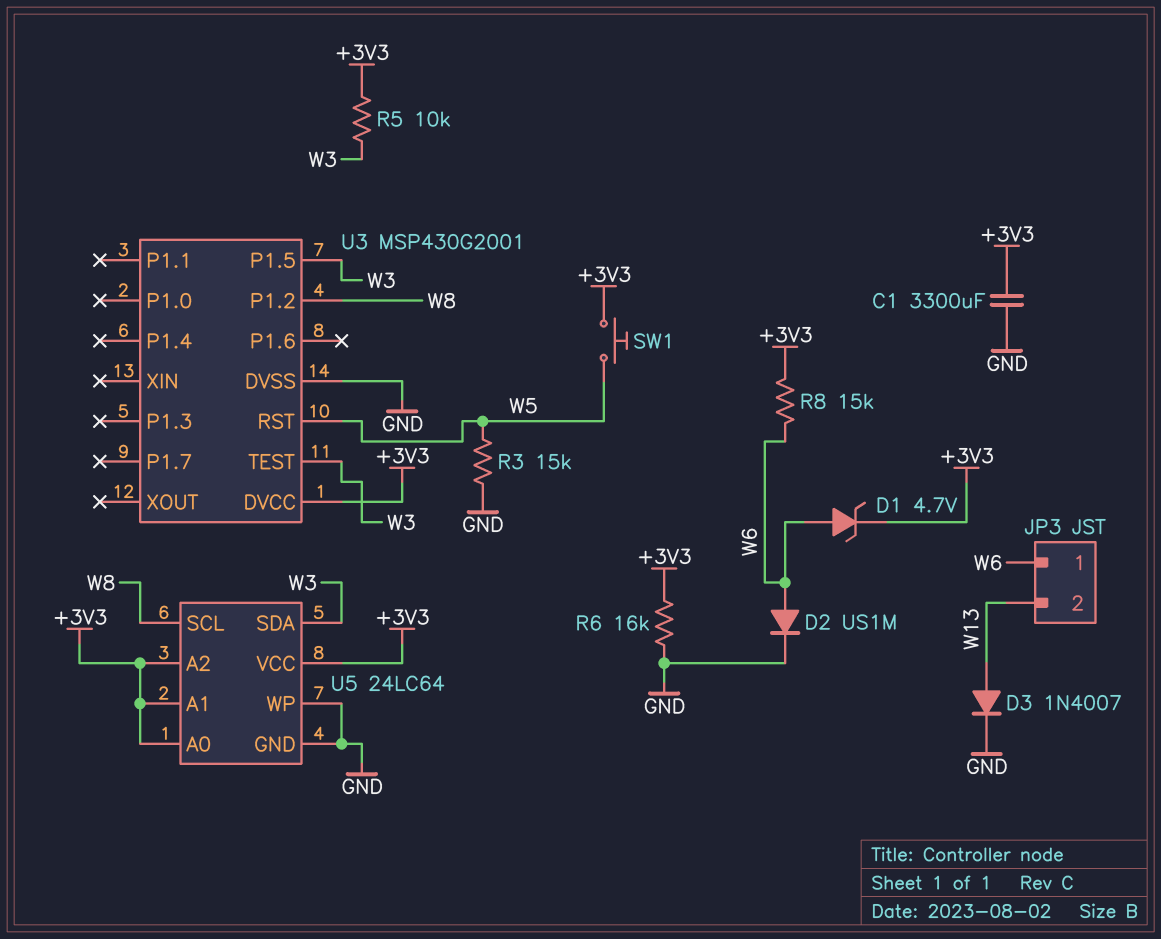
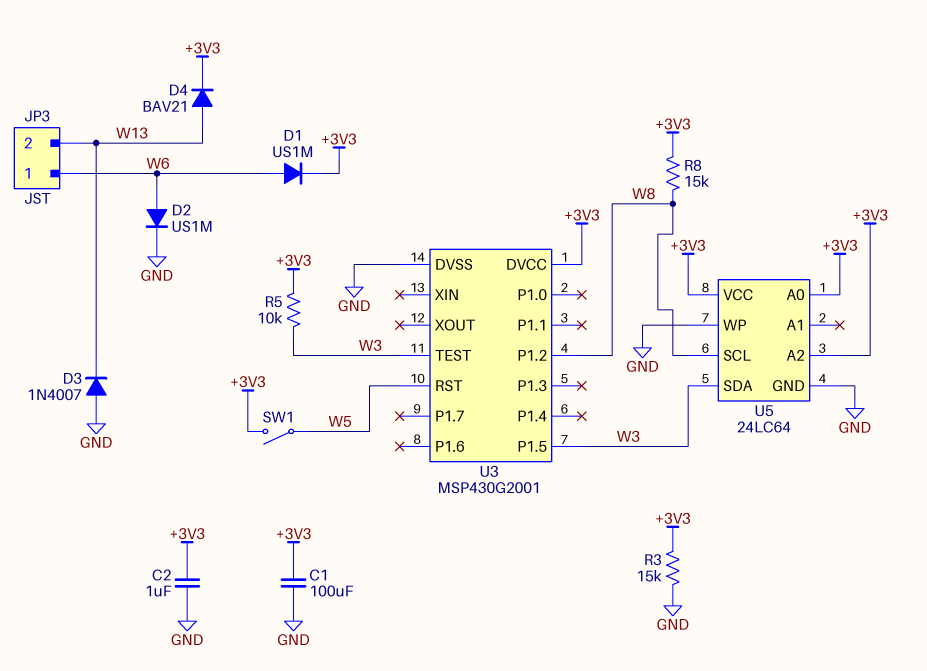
C1: 3300uF (+3V3, GND) -> 100uF (+3V3, GND)
C2: none -> 1uF (+3V3, GND)
D1: zener 4.7V (A W6, K +3V3) -> diode US1M (A W6, K +3V3)
D3: diode 1N4007 (A W13, K GND) -> diode 1N4007 (A GND, K W13)
D4: none -> diode BAV21 (A W13, K +3V3)
R3: 15k (GND, W5) -> 15k (+3V3, GND)
R6: 16k (+3V3, GND) -> none
R8: 15k (+3V3, W6) -> 15k (+3V3, W8)
SW1: button (+3V3, W5) -> switch (+3V3, W5)
U5 pin A1: +3V3 -> none

